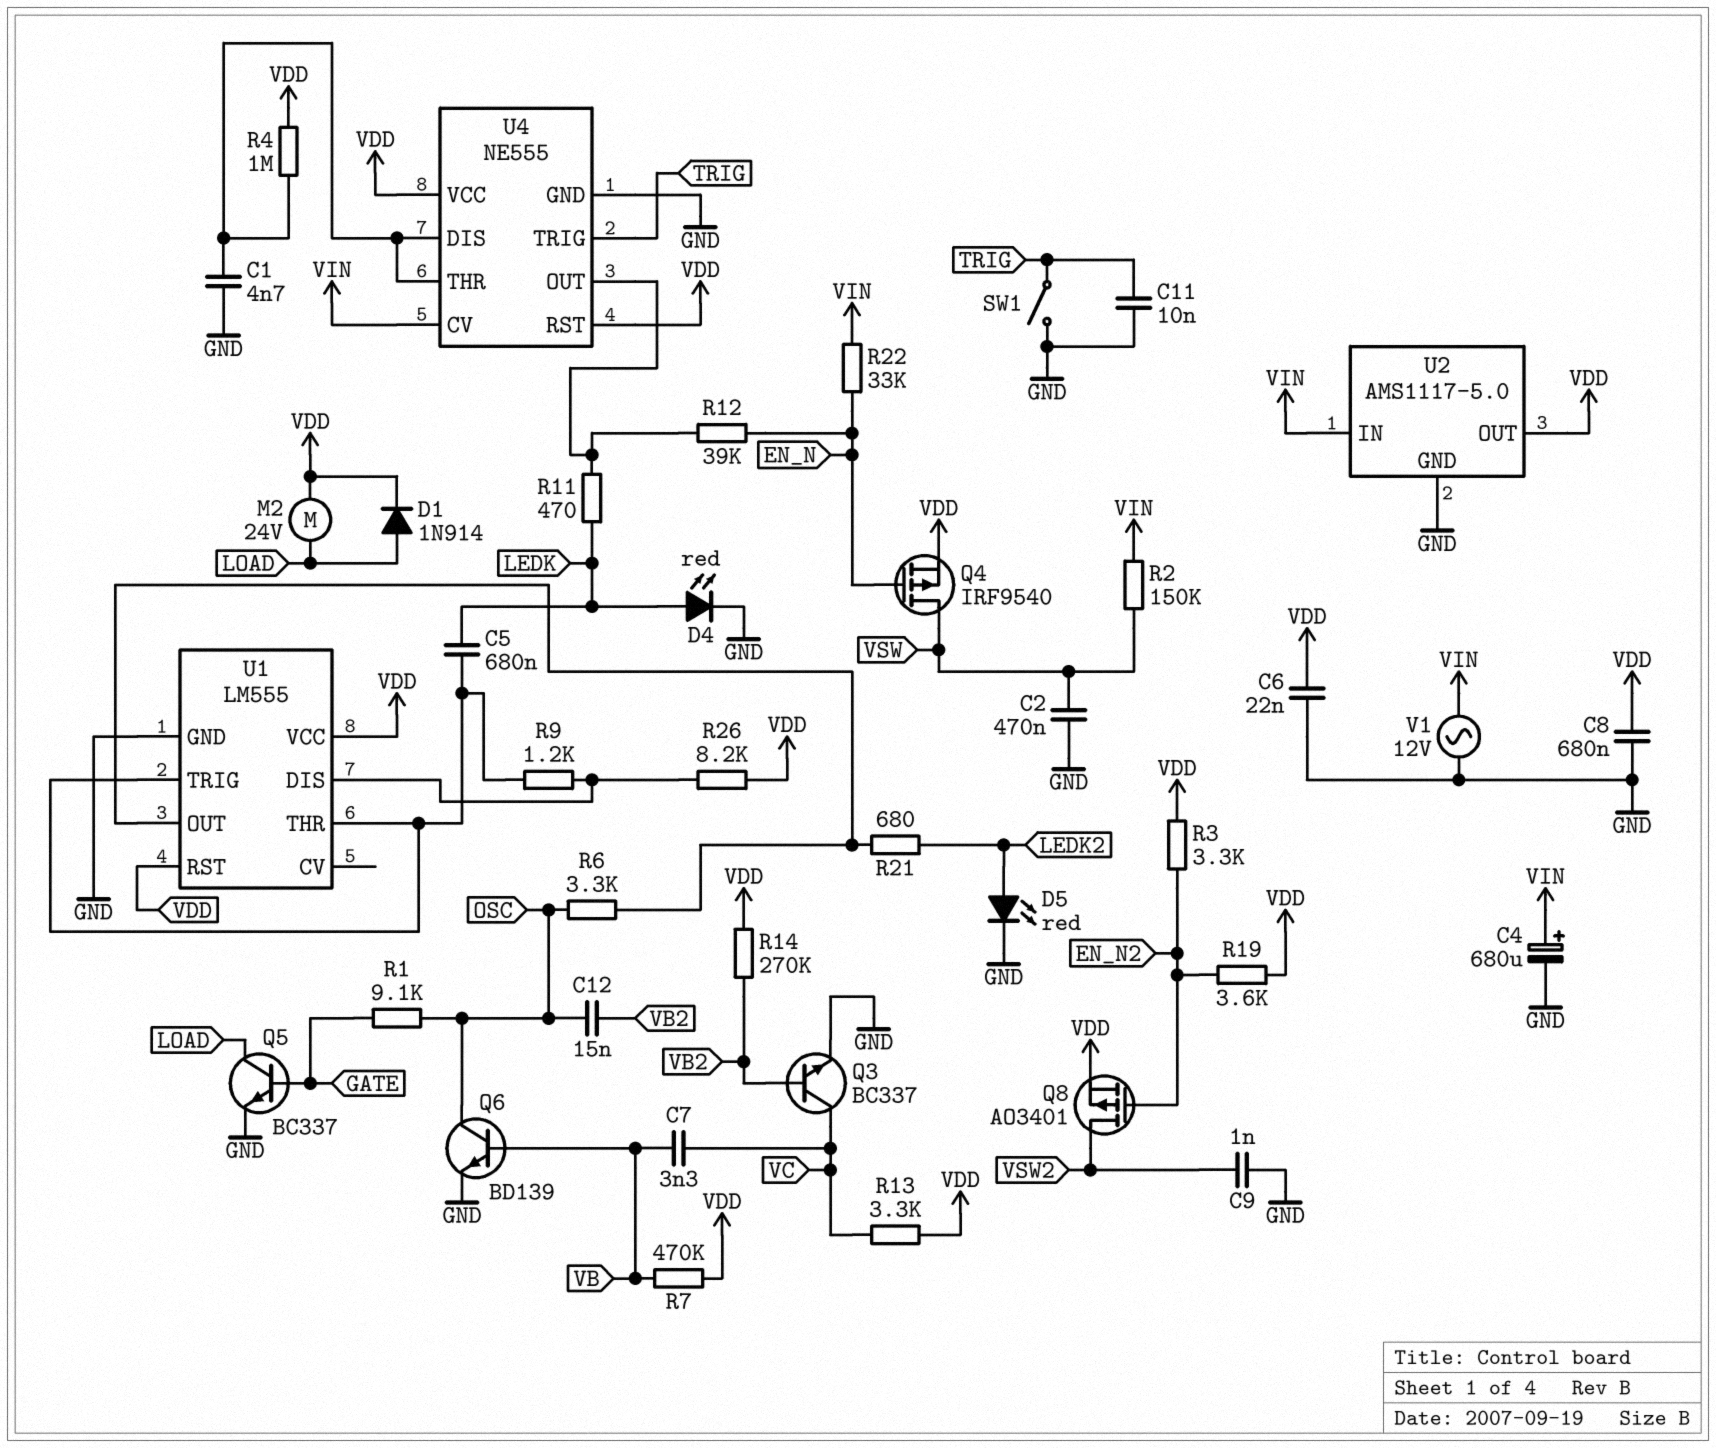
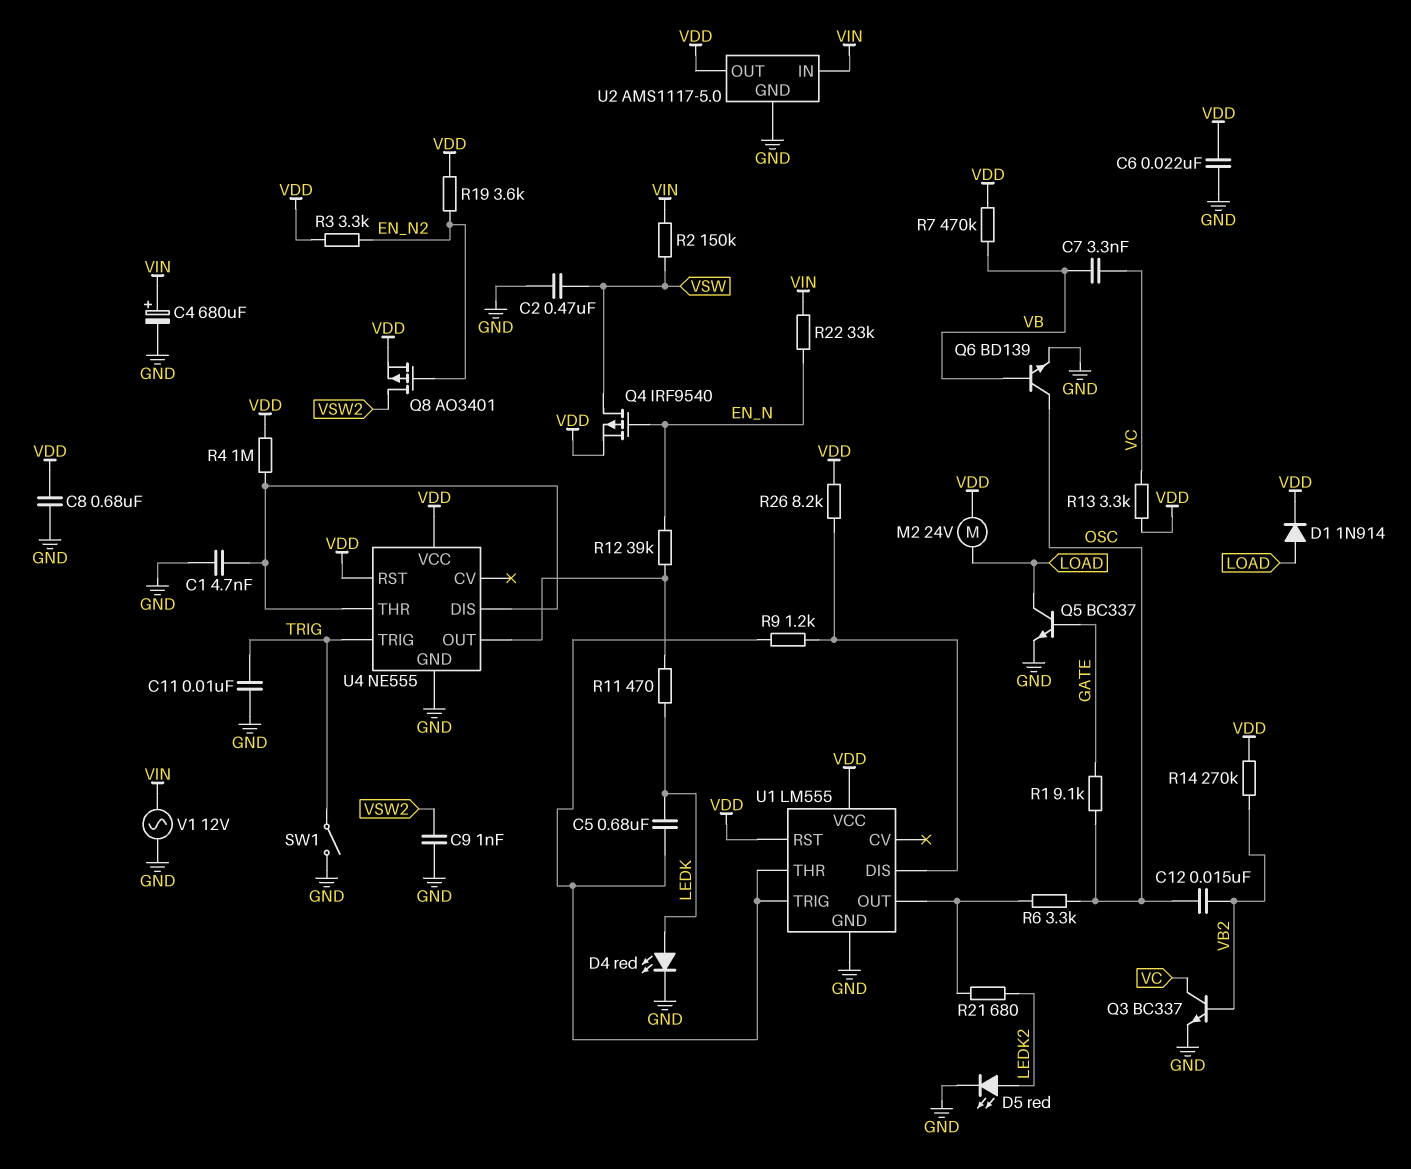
U4 pin CV: VIN -> none

